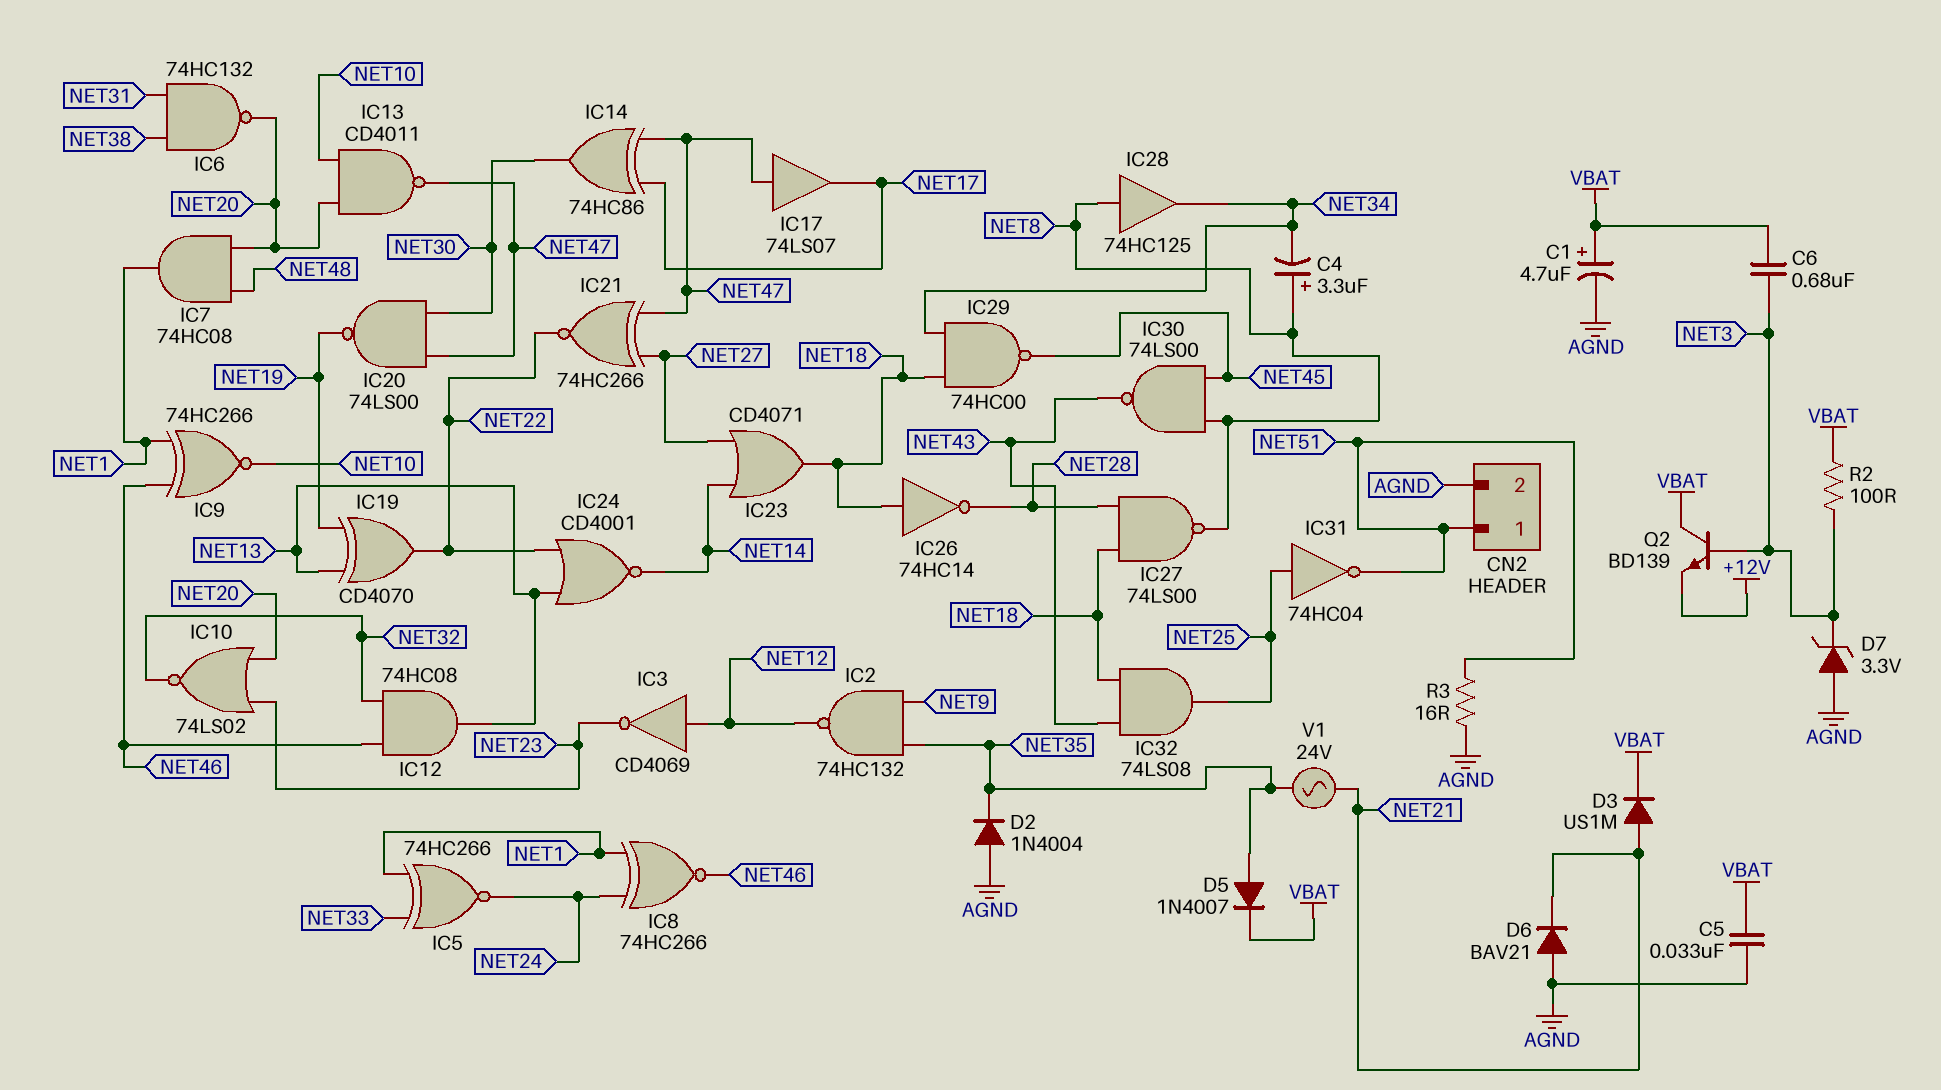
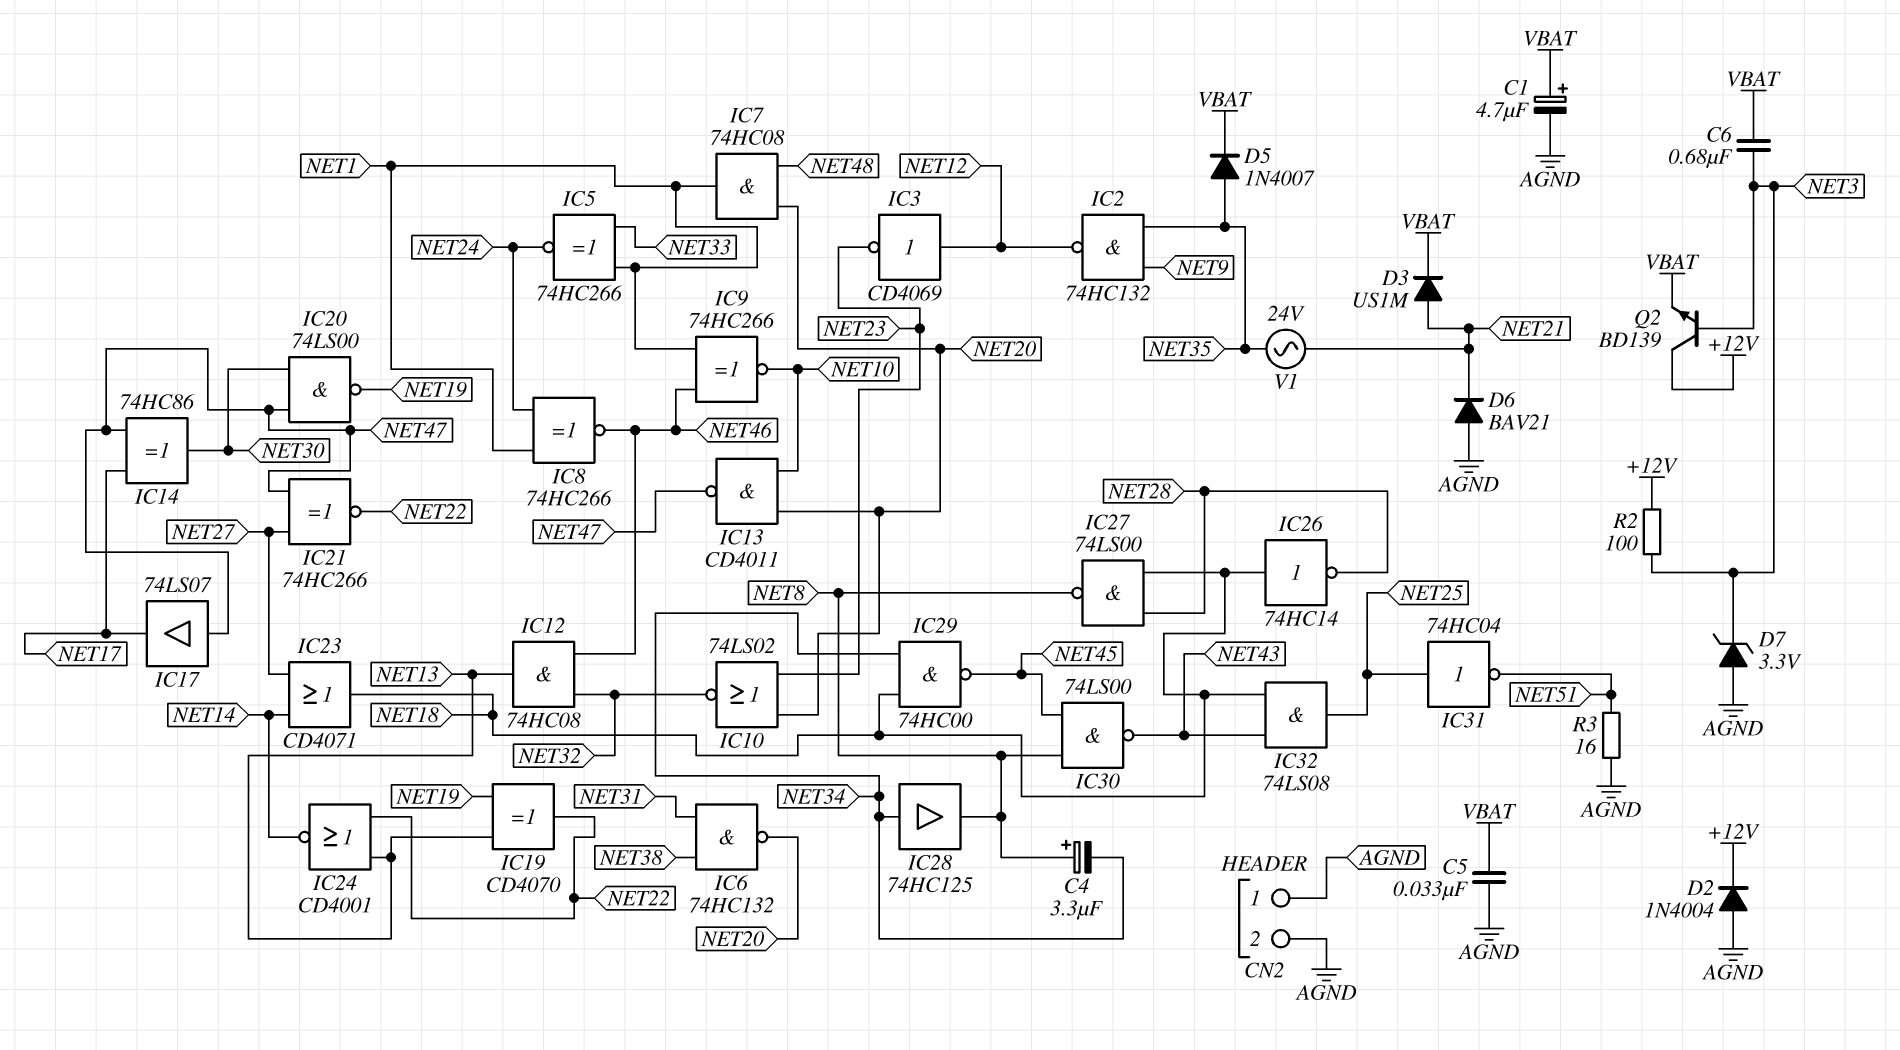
CN2 pin 1: NET51 -> AGND
D2: diode 1N4004 (A AGND, K NET35) -> diode 1N4004 (A AGND, K +12V)
IC28: buffer 74HC125 (in NET8, out NET34) -> buffer 74HC125 (in NET34, out NET8)
Q2: NPN BD139 (B NET3, C VBAT, E +12V) -> NPN BD139 (B NET3, C +12V, E VBAT)
R2: 100 (NET3, VBAT) -> 100 (+12V, NET3)

